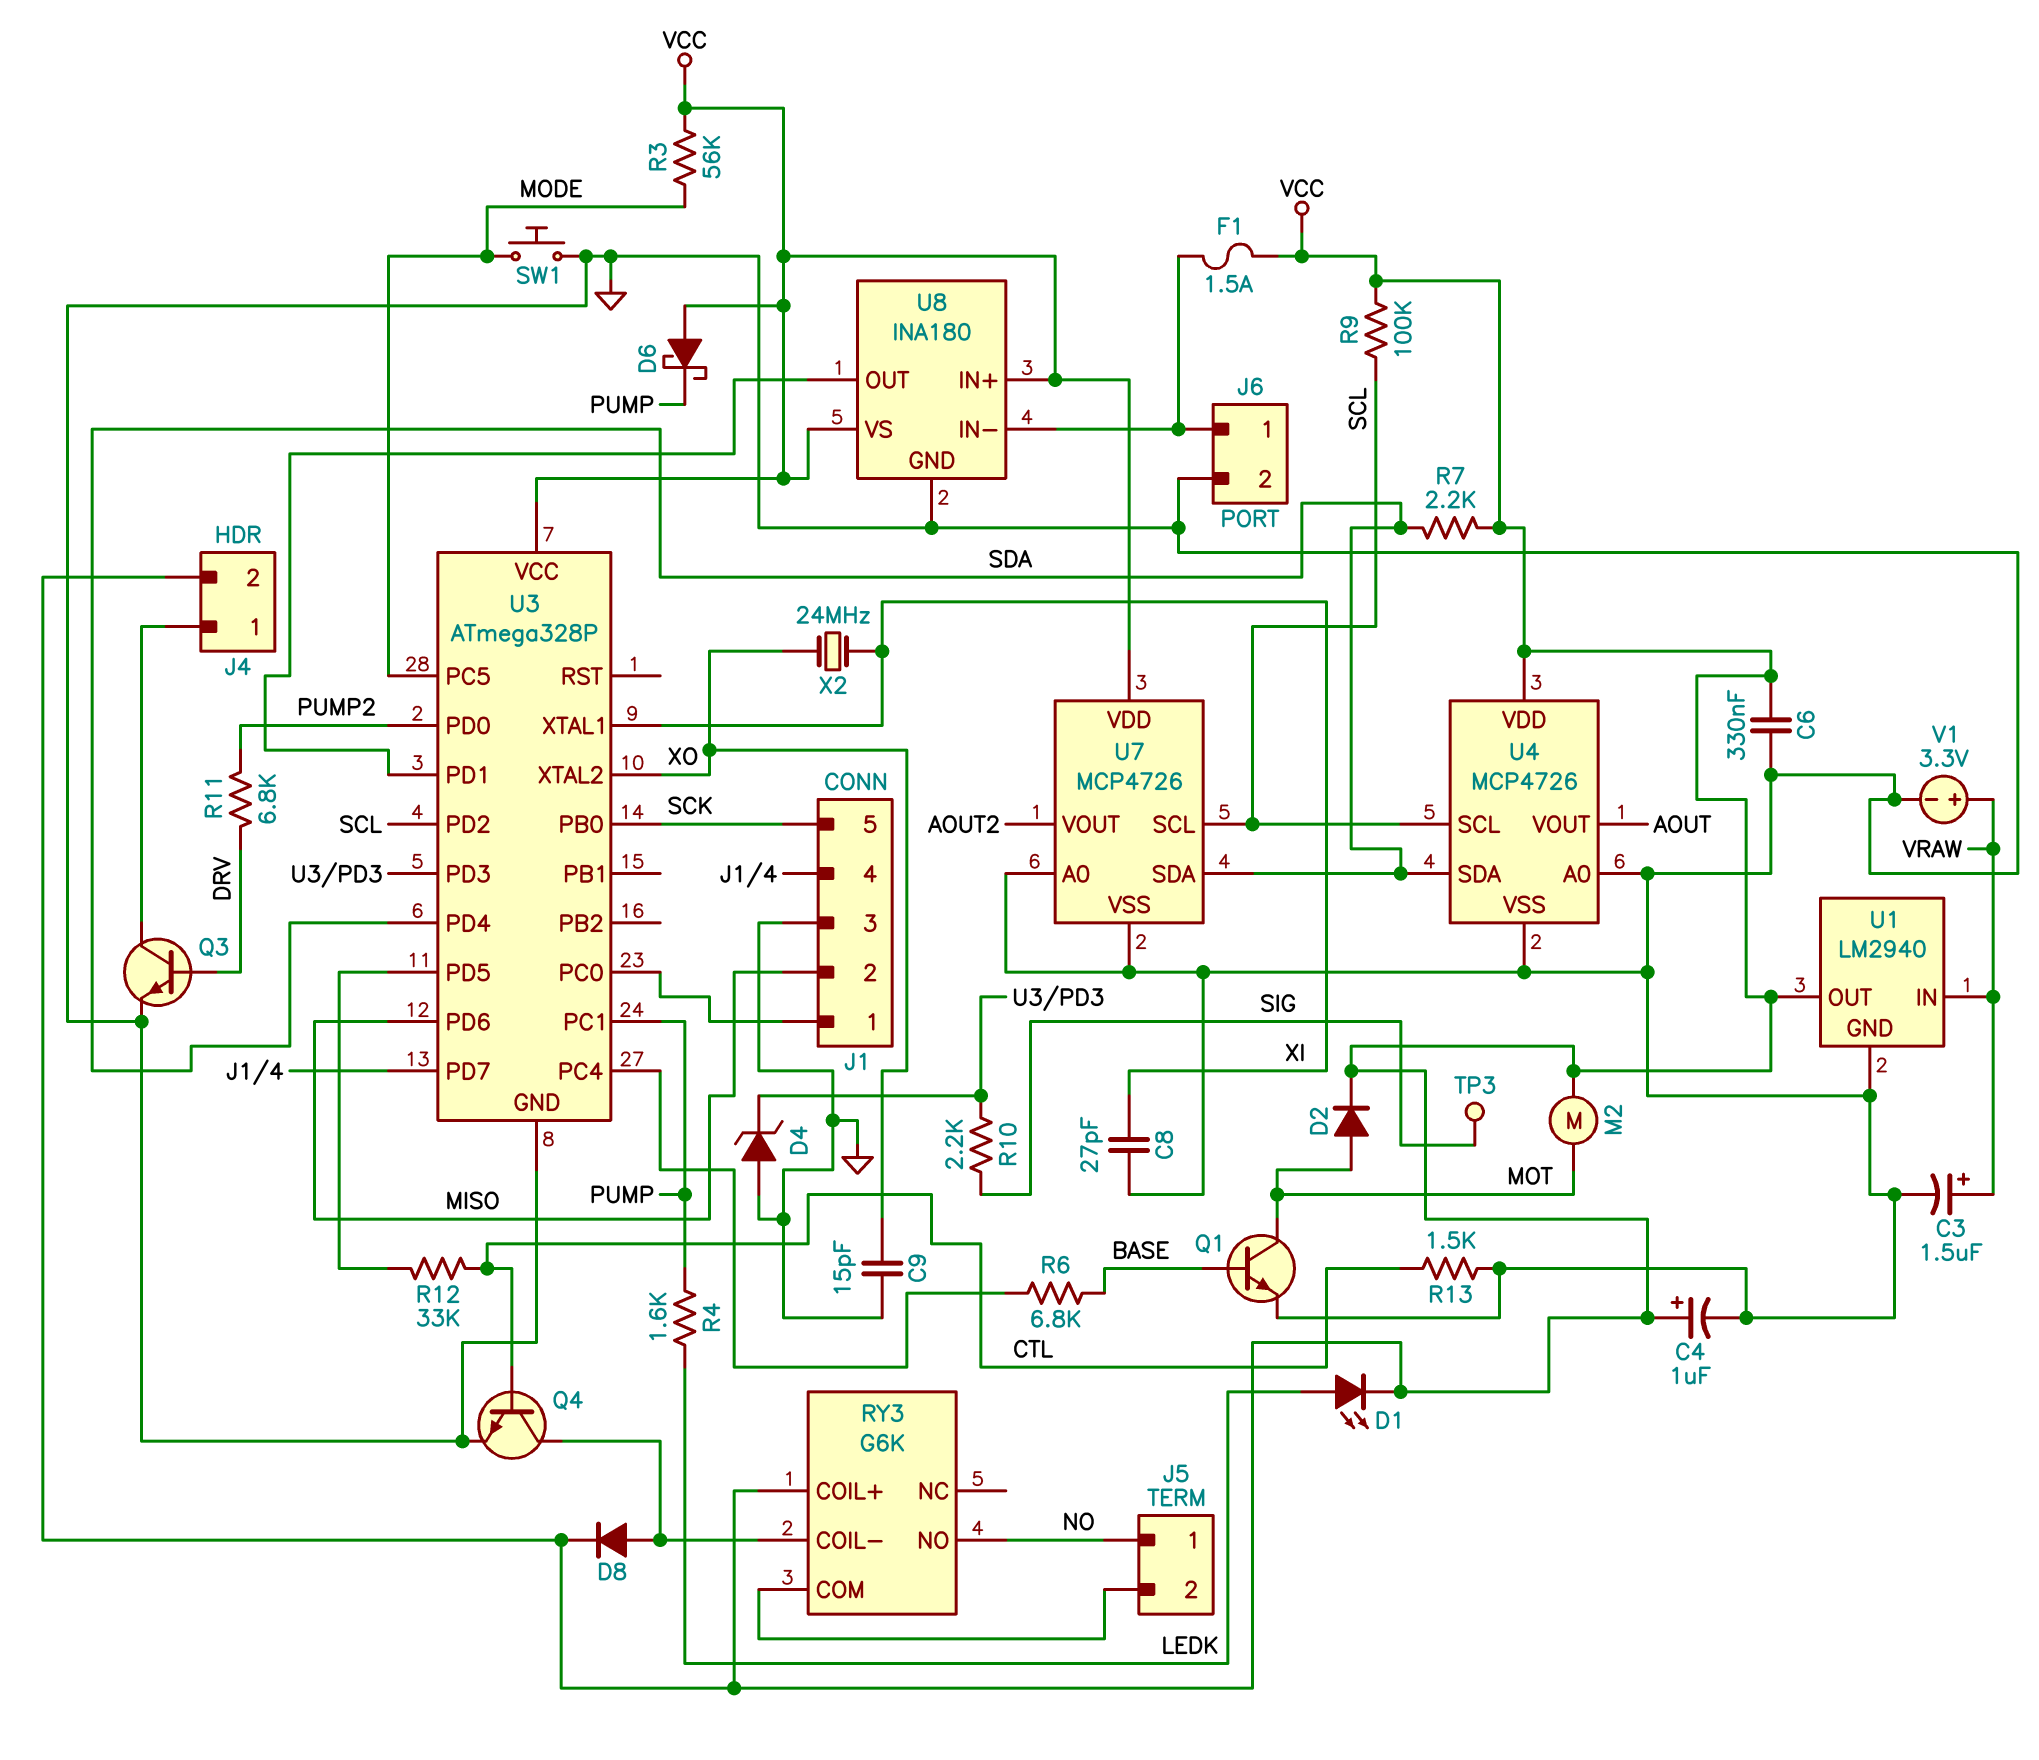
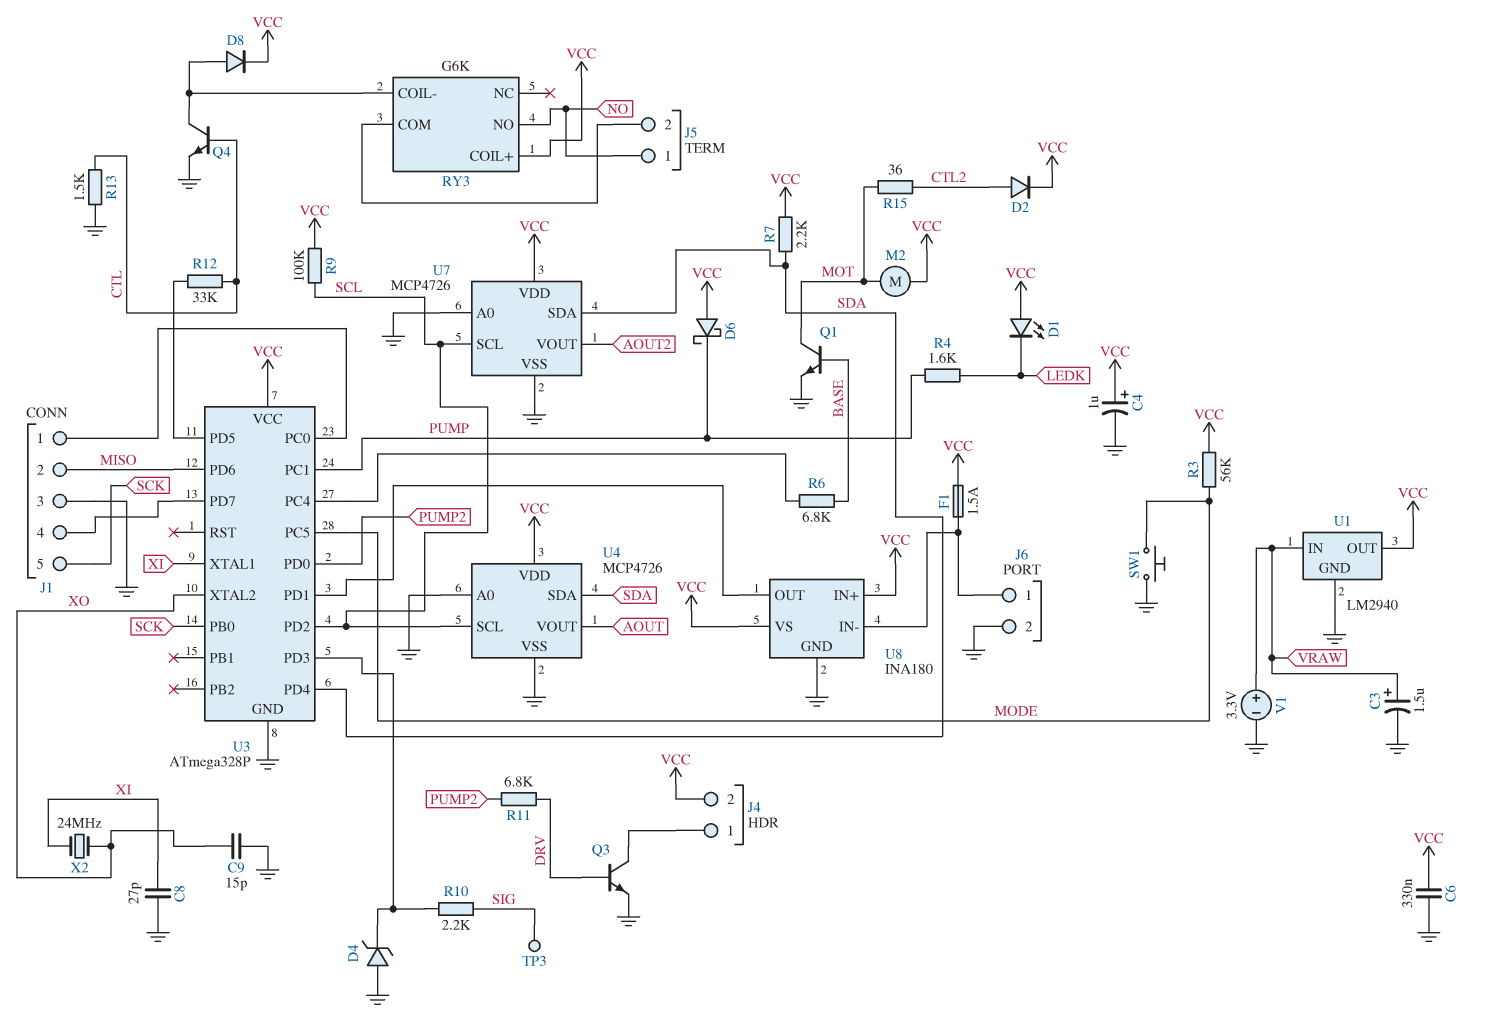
D1: LED (A LEDK, K VCC) -> LED (A VCC, K LEDK)
D2: diode (A MOT, K VCC) -> diode (A CTL2, K VCC)
R15: none -> 36 (CTL2, MOT)

